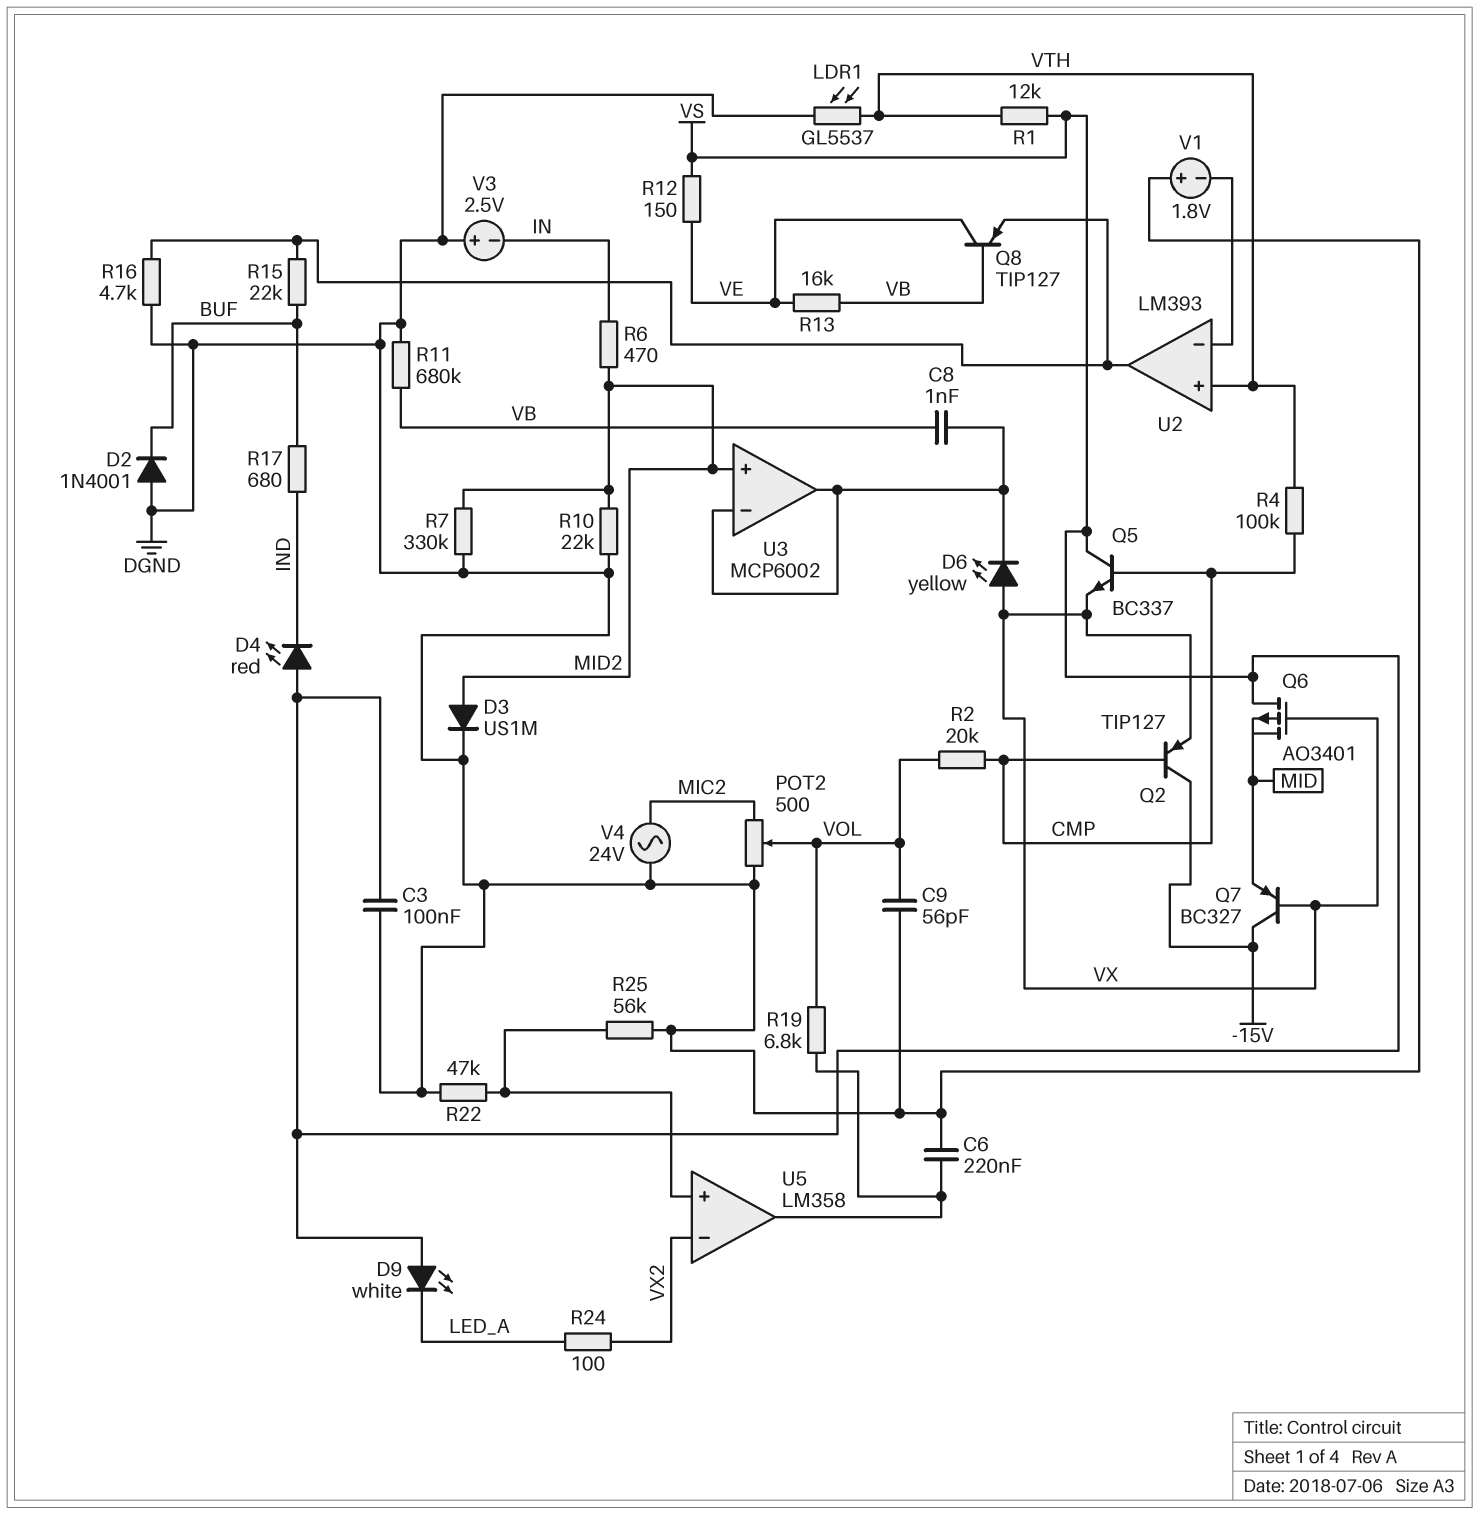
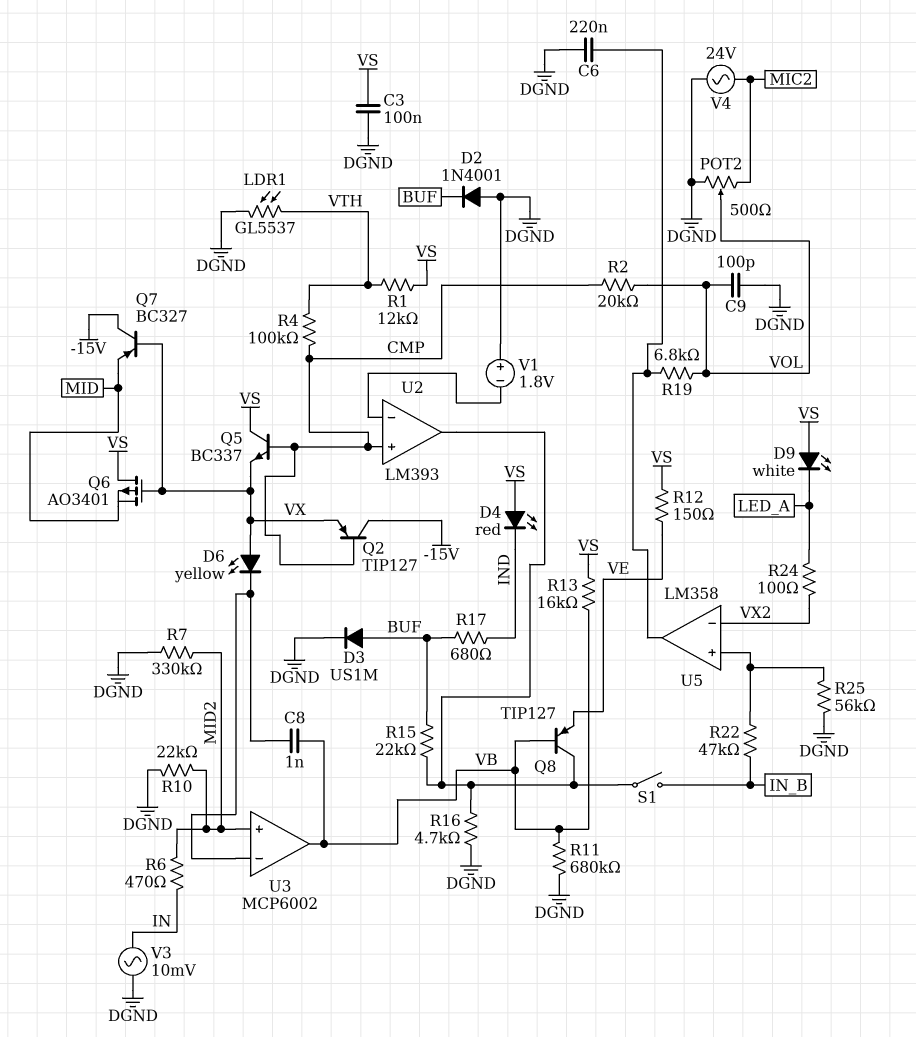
C9: 56pF (DGND, VOL) -> 100pF (DGND, VOL)
D3: diode US1M (A MID2, K DGND) -> diode US1M (A BUF, K DGND)
Q8: PNP TIP127 (B VB, C VE, E U2/out) -> PNP TIP127 (B VB, C U2/out, E VE)
R13: 16k (VB, VE) -> 16k (VB, VS)
R22: 47k (DGND, U5/in+) -> 47k (IN_B, U5/in+)
S1: none -> switch (IN_B, U2/out)
U2 pin in+: VTH -> CMP
U3 pin out: U3/in- -> VB
V3: 2.5V (plus DGND, minus IN) -> AC 10mV (DGND, IN)

